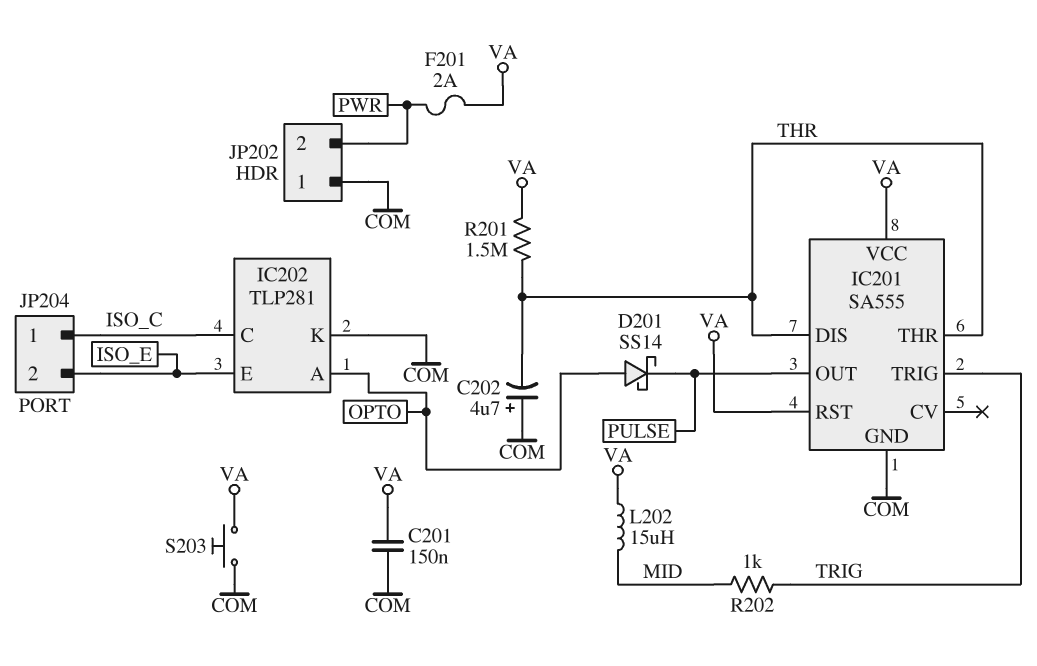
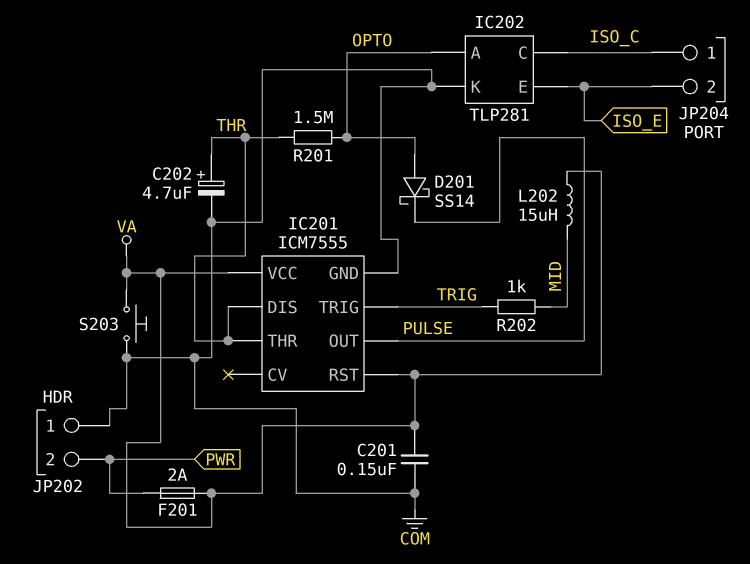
C202: 4.7uF (plus COM, minus THR) -> 4.7uF (plus THR, minus COM)
IC201: SA555 -> ICM7555
R201: 1.5M (THR, VA) -> 1.5M (OPTO, THR)

